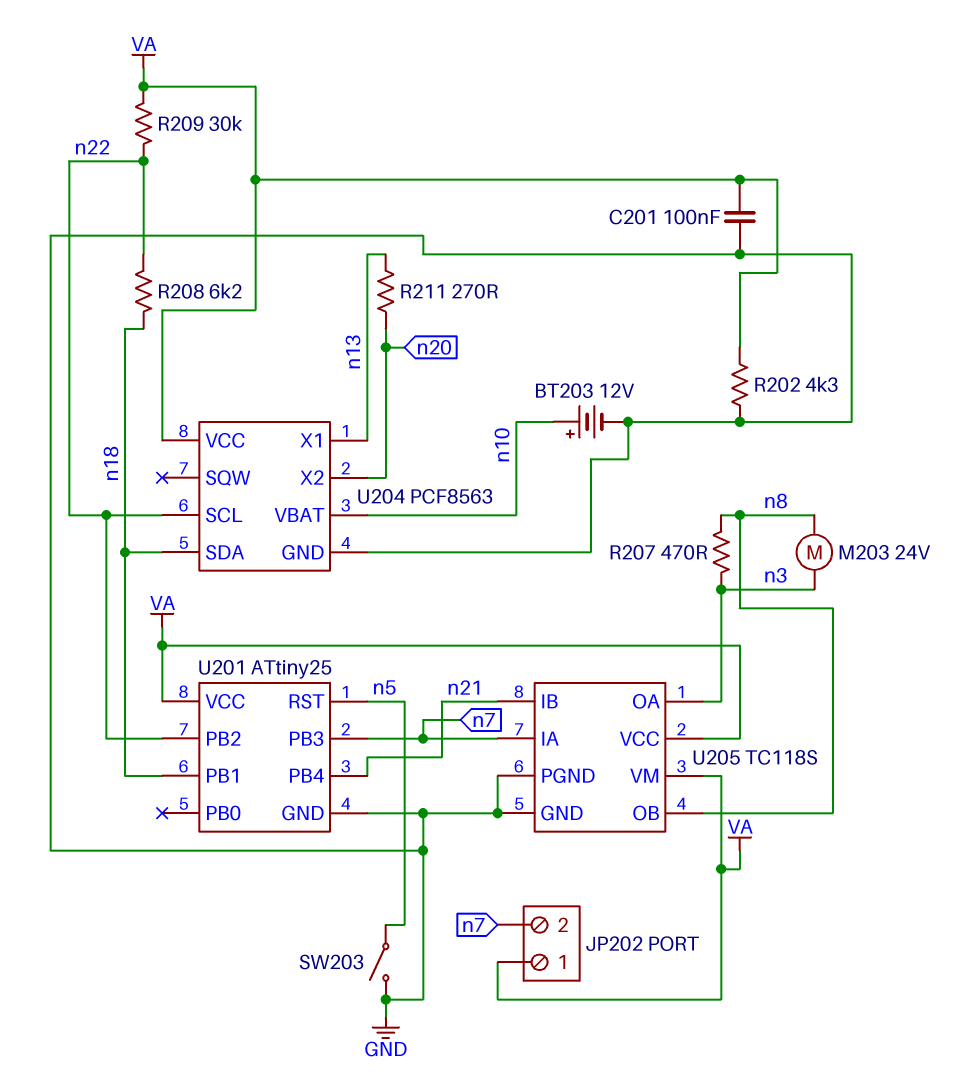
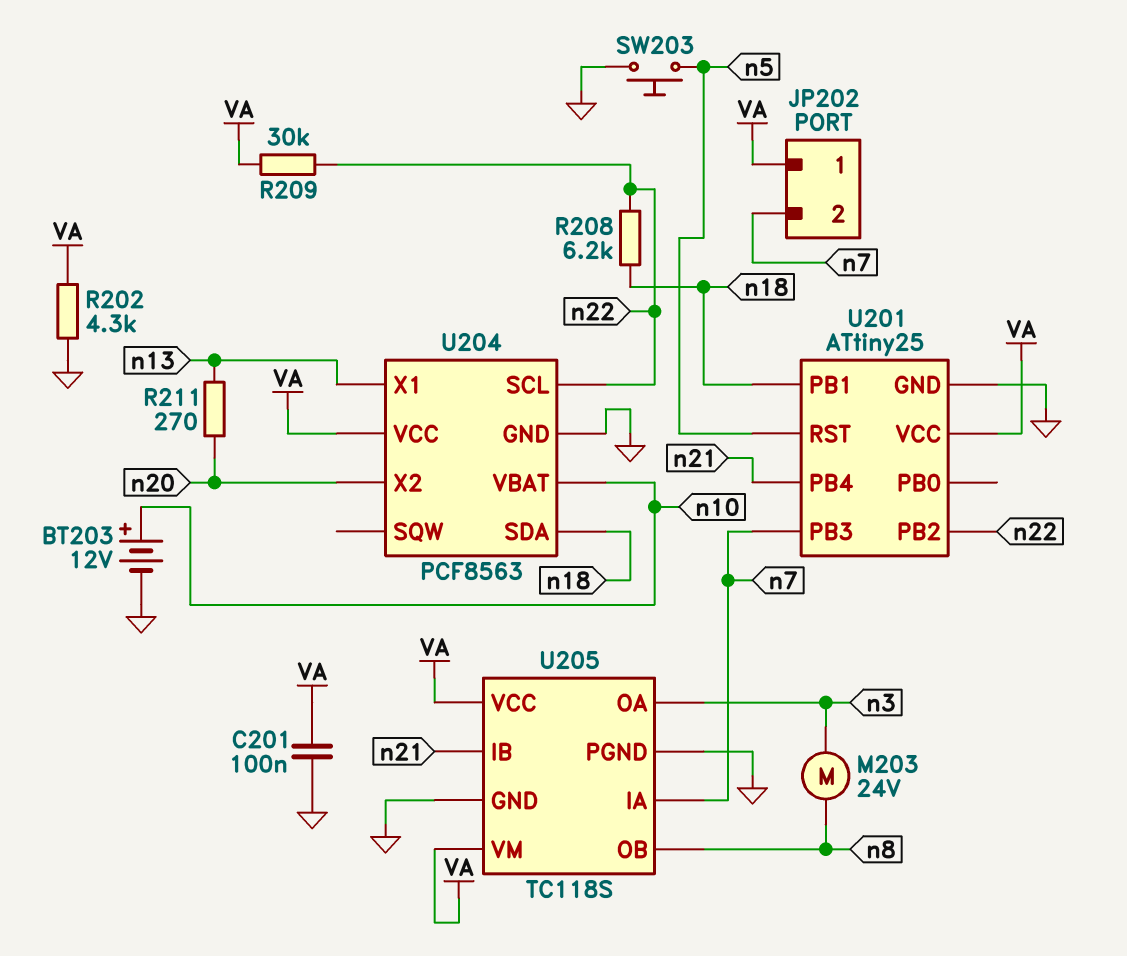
R207: 470 (n3, n8) -> none
SW203: switch (GND, n5) -> button (GND, n5)

